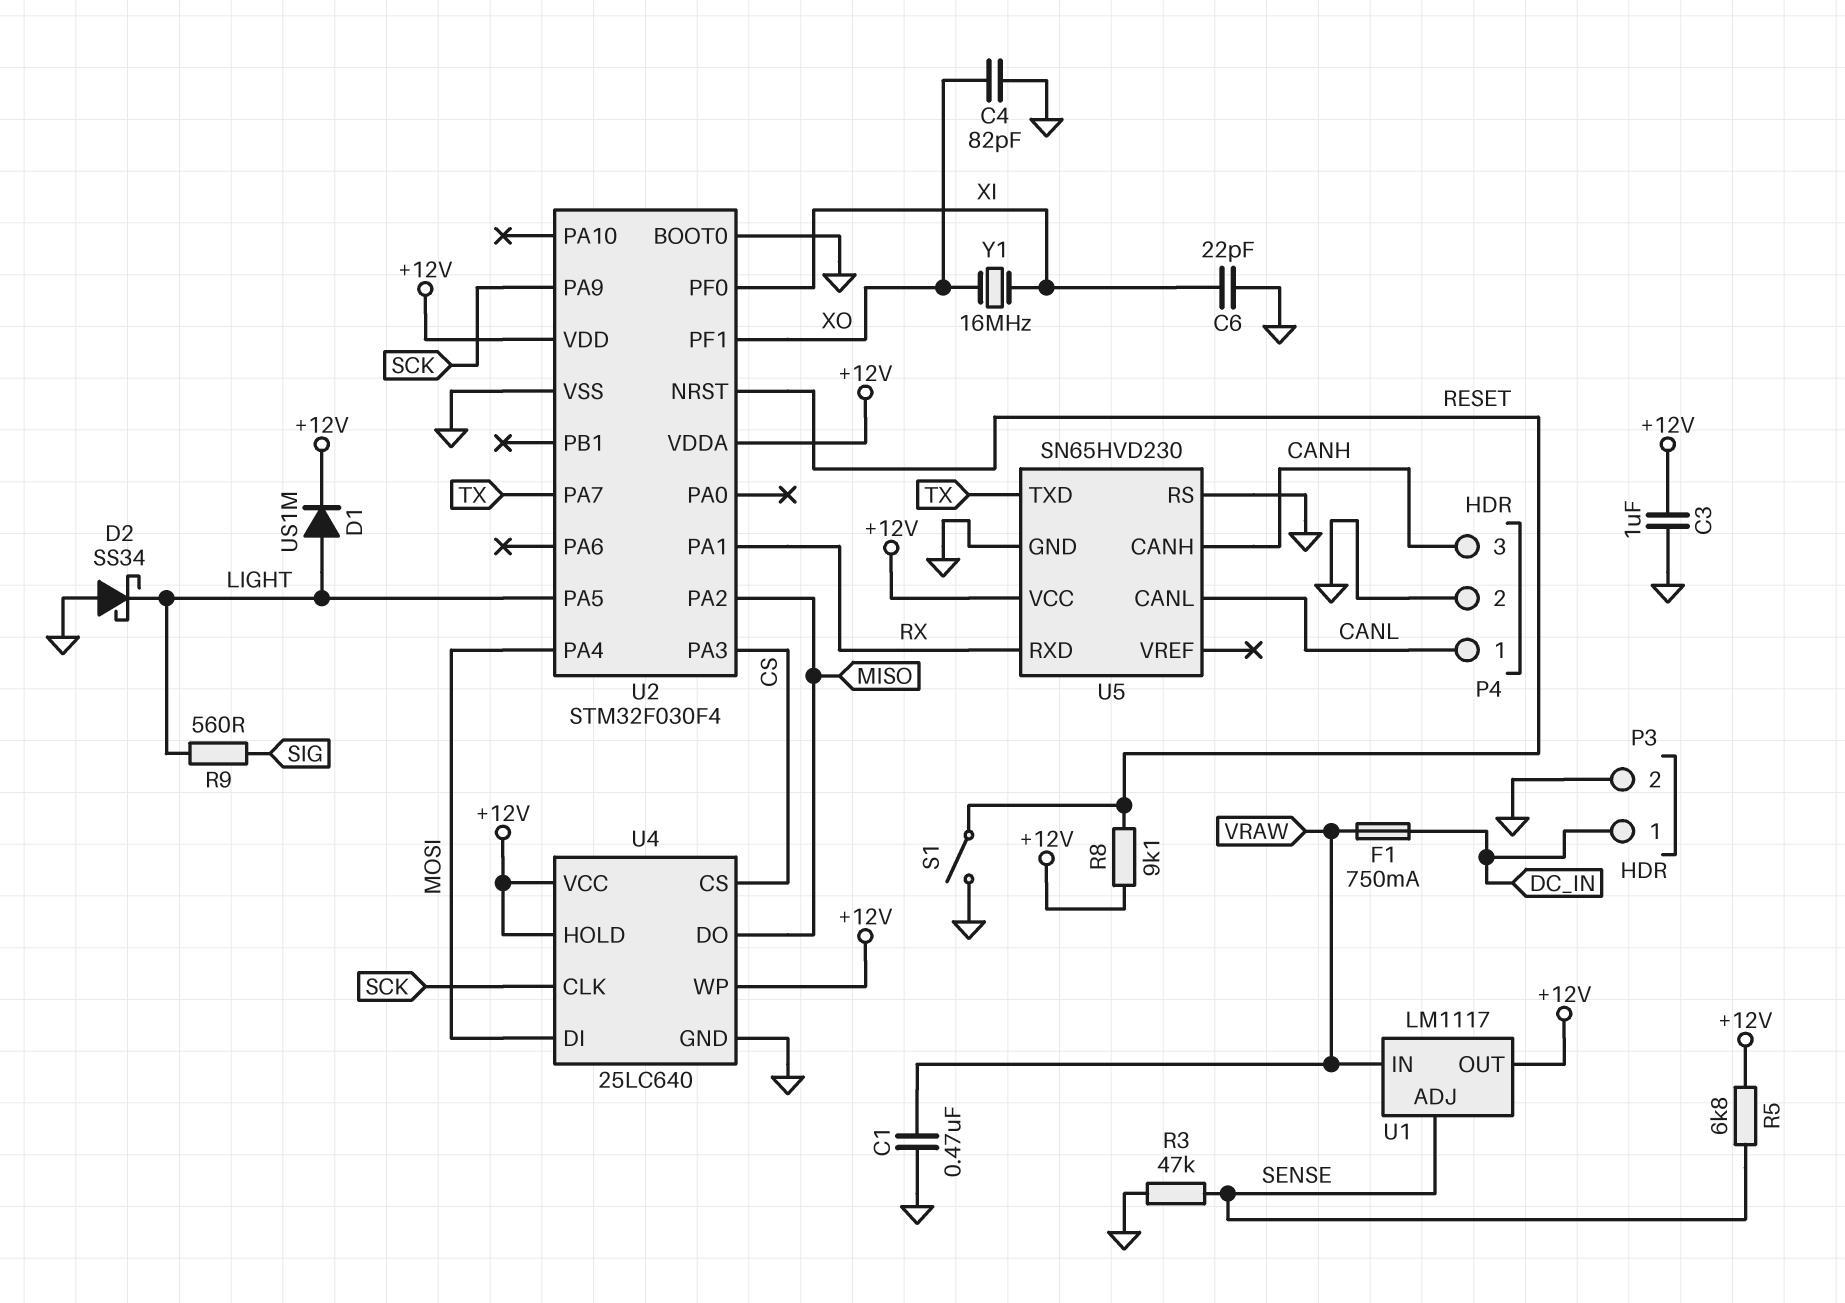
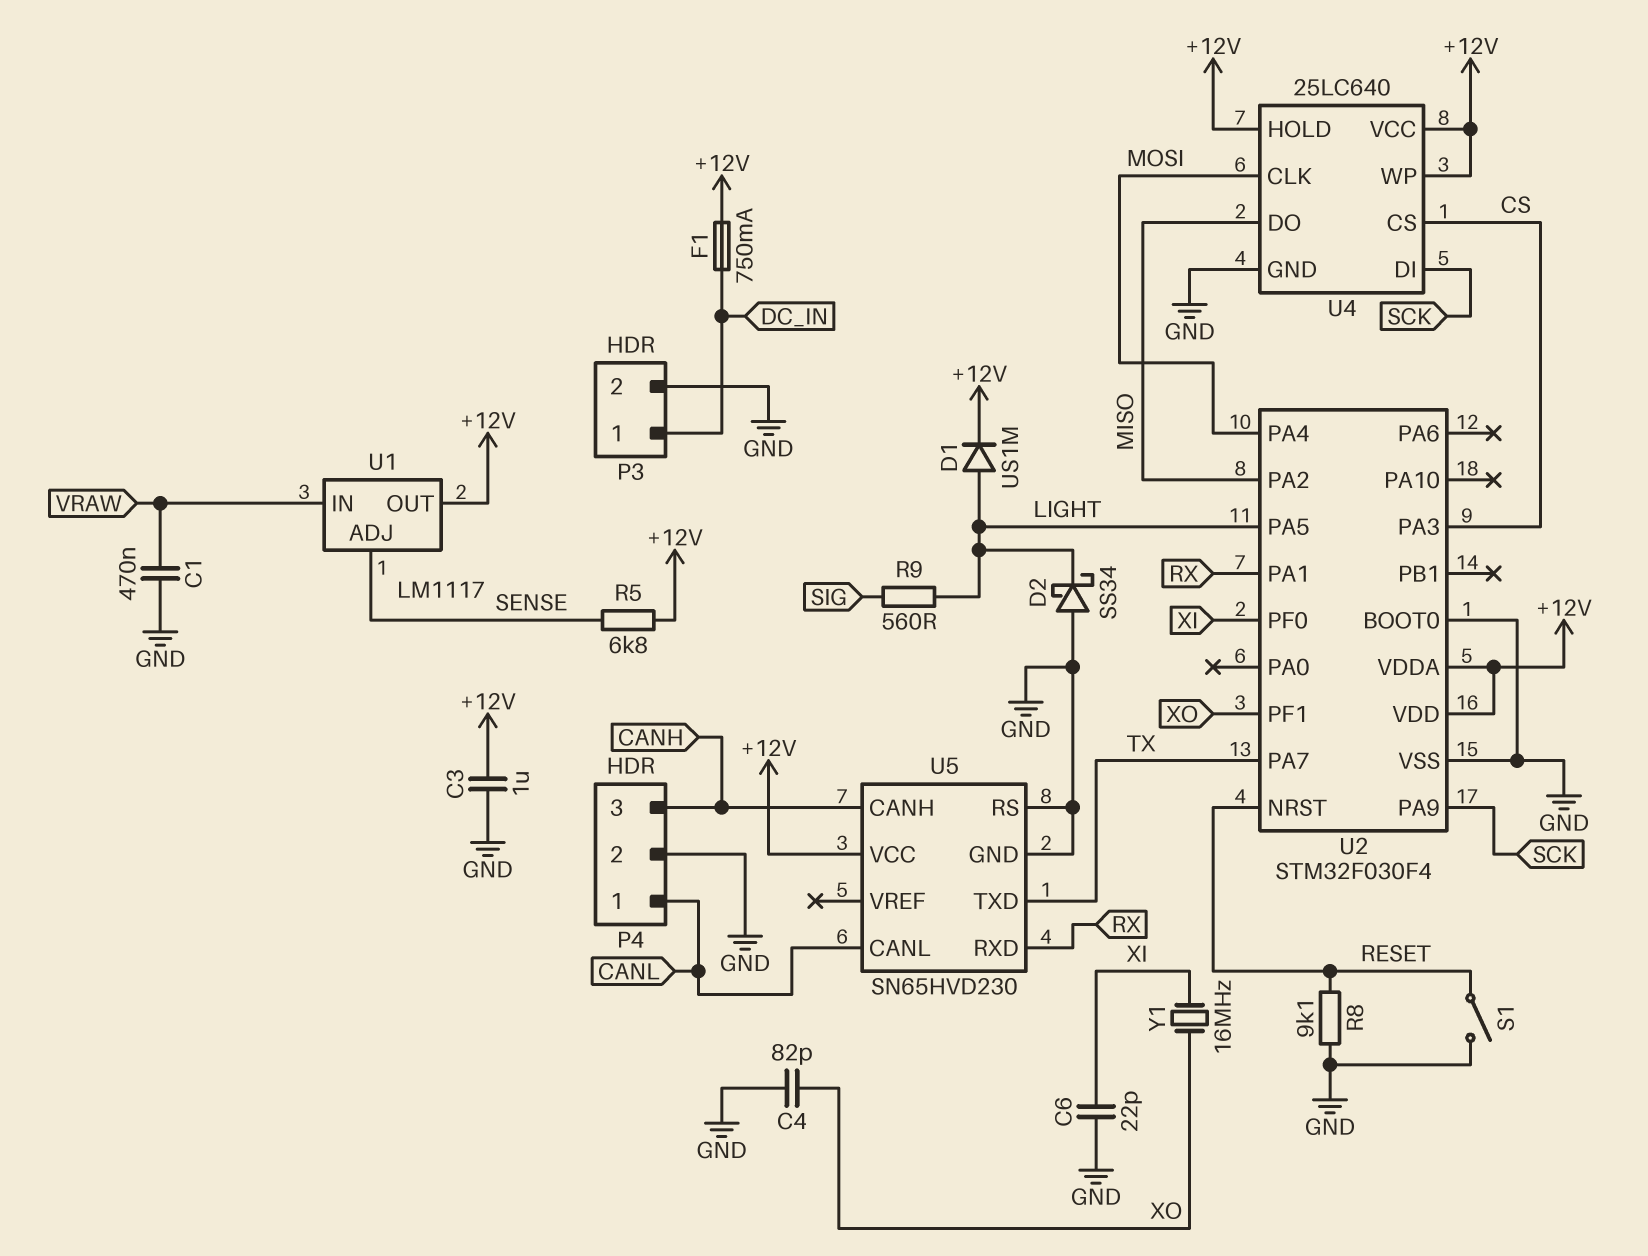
F1: 750mA (DC_IN, VRAW) -> 750mA (+12V, DC_IN)
R3: 47k (GND, SENSE) -> none
R8: 9.1k (+12V, RESET) -> 9.1k (GND, RESET)
U4 pin CLK: SCK -> MOSI
U4 pin DI: MOSI -> SCK

